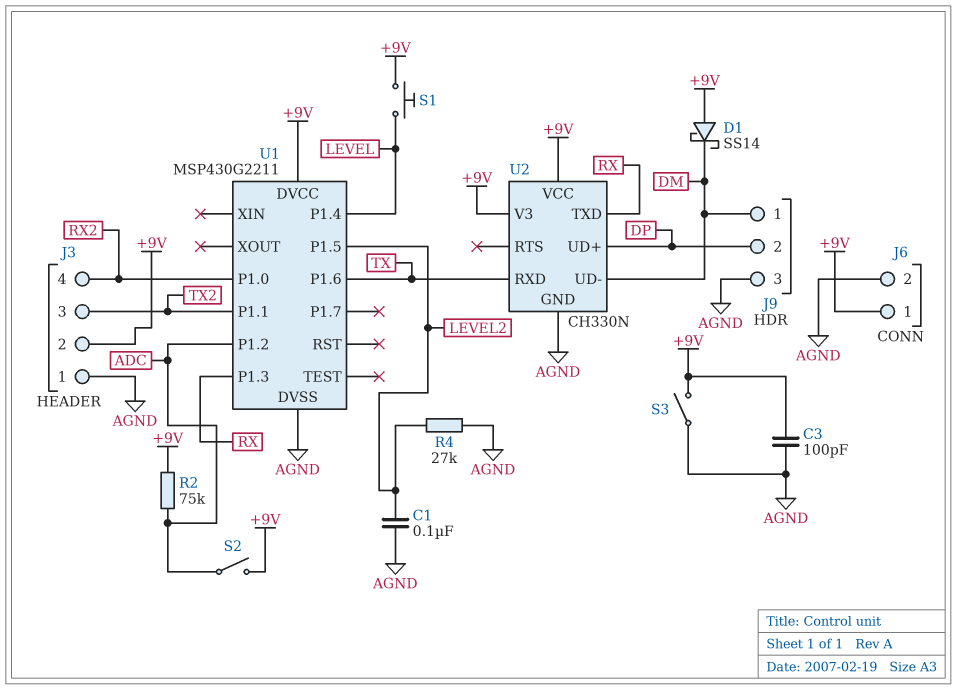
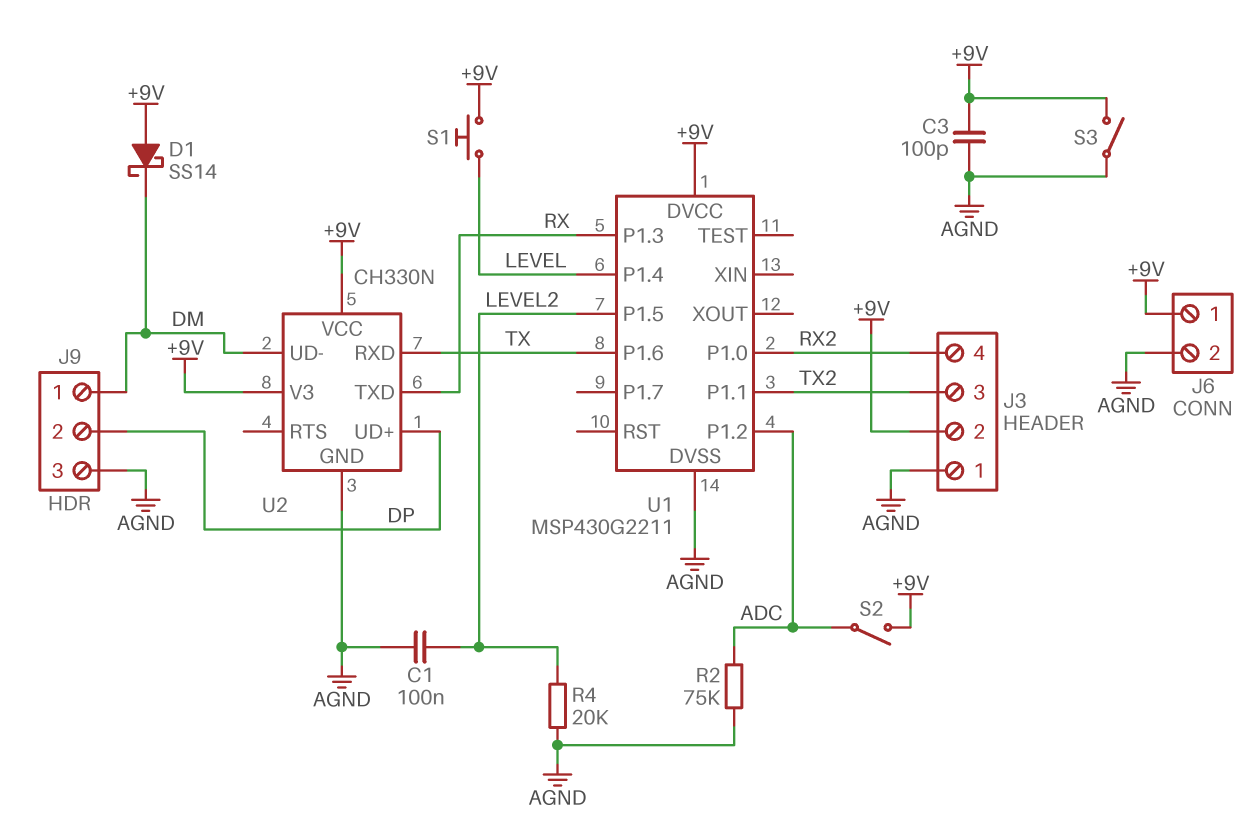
R2: 75k (+9V, ADC) -> 75k (ADC, AGND)
R4: 27k (AGND, LEVEL2) -> 20k (AGND, LEVEL2)

